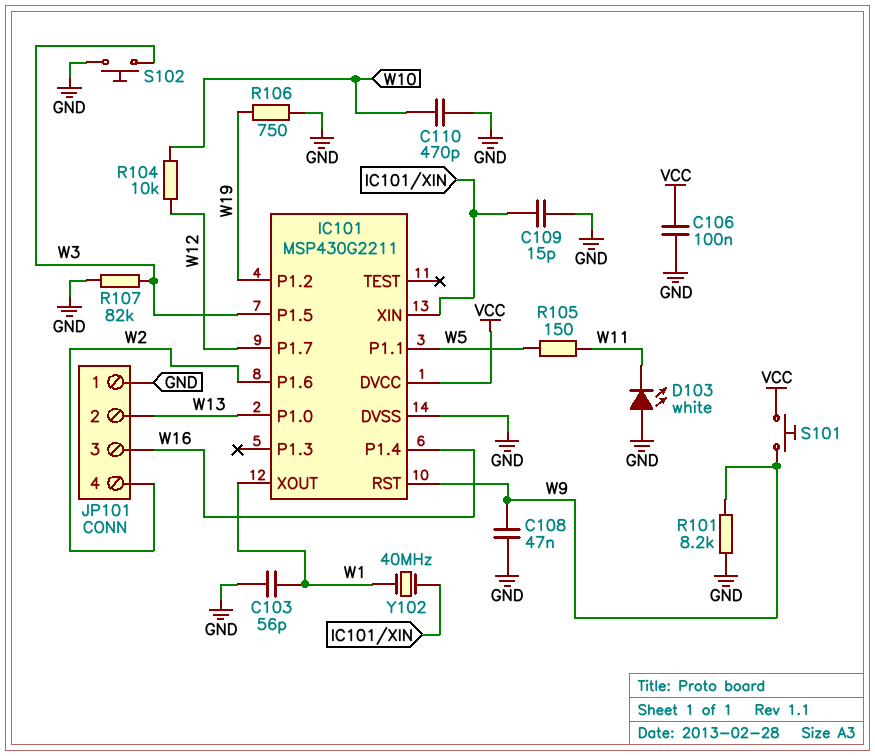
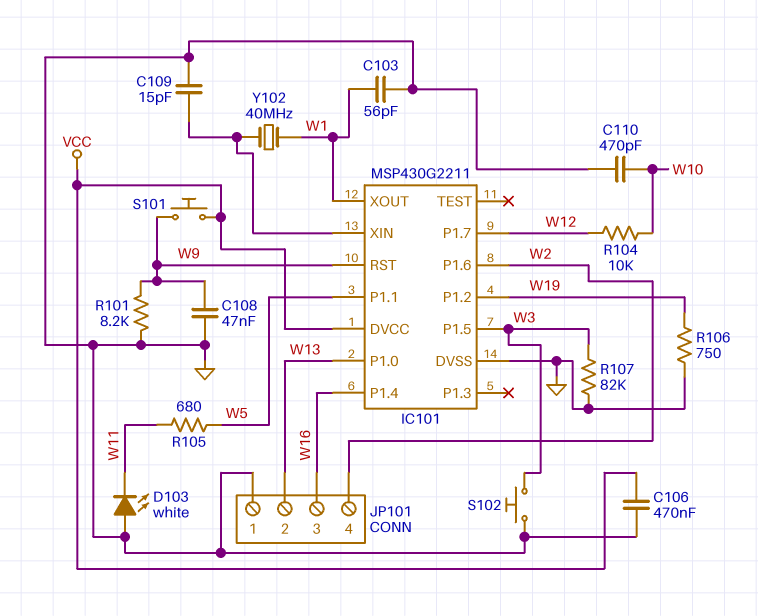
C106: 100nF (GND, VCC) -> 470nF (GND, VCC)
R105: 150 (W5, W11) -> 680 (W5, W11)

